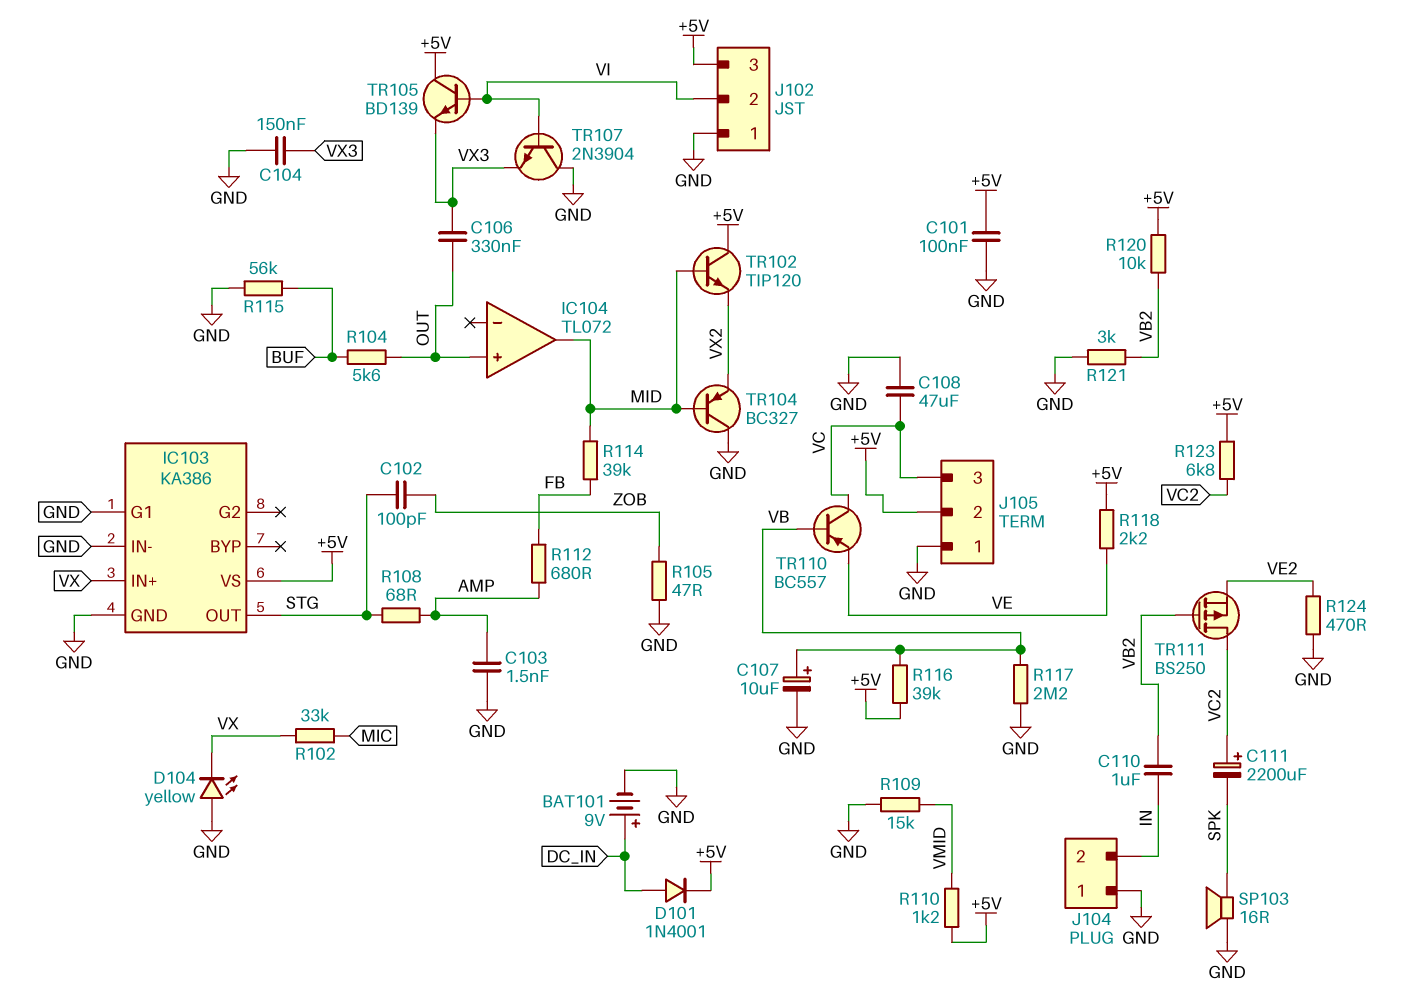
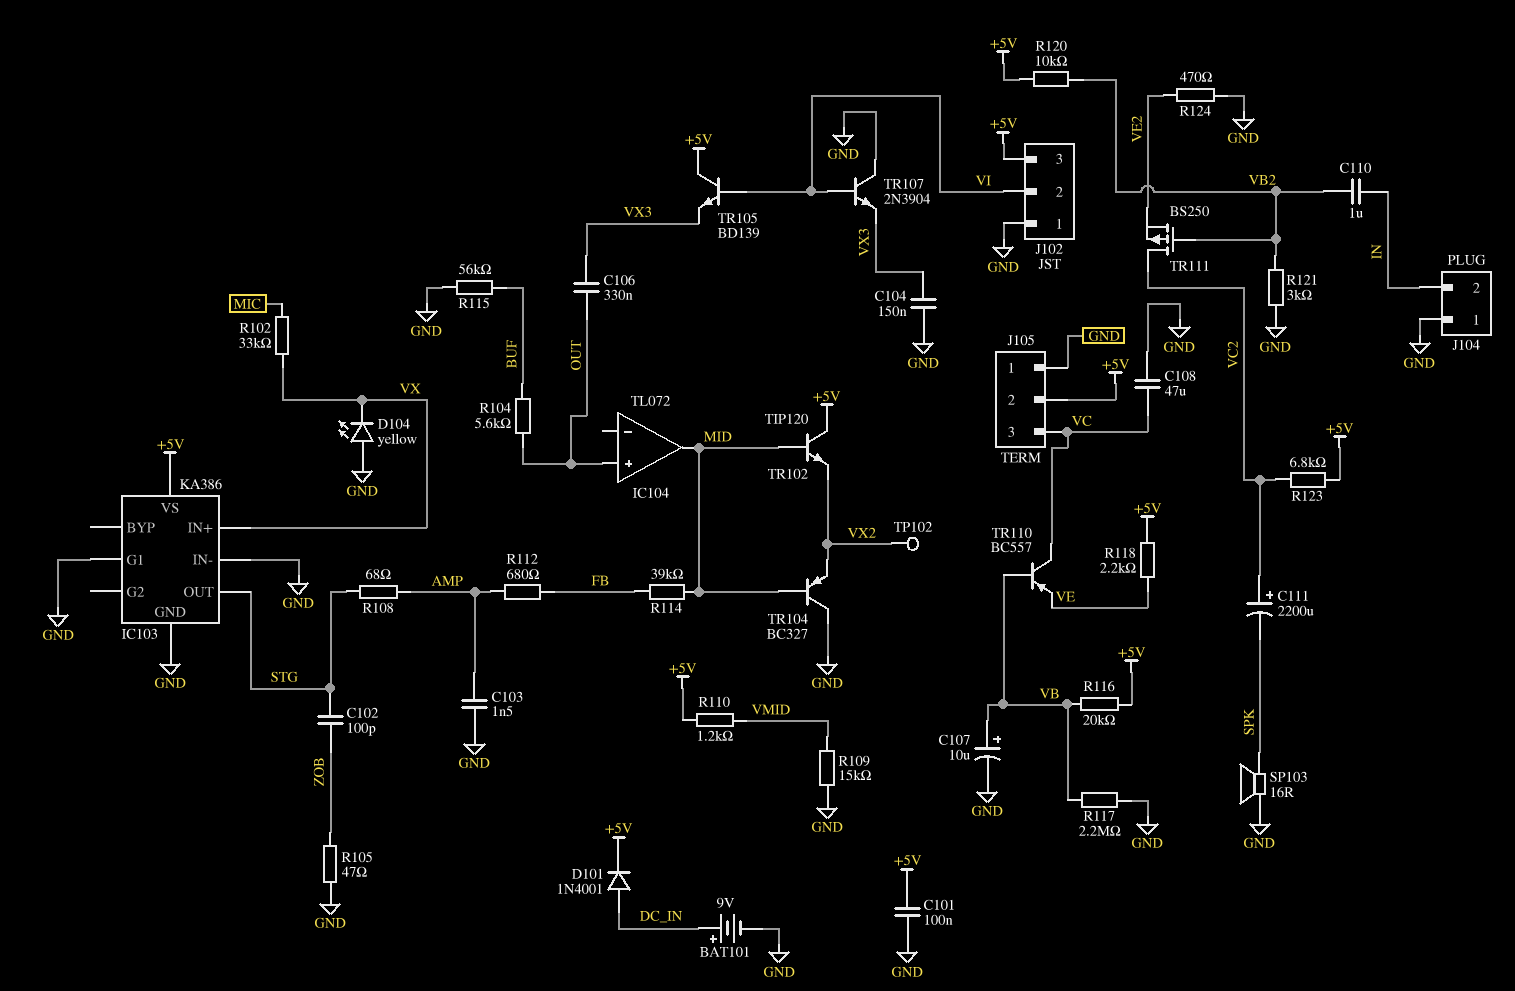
R116: 39k (+5V, VB) -> 20k (+5V, VB)
TP102: none -> test point (VX2)

